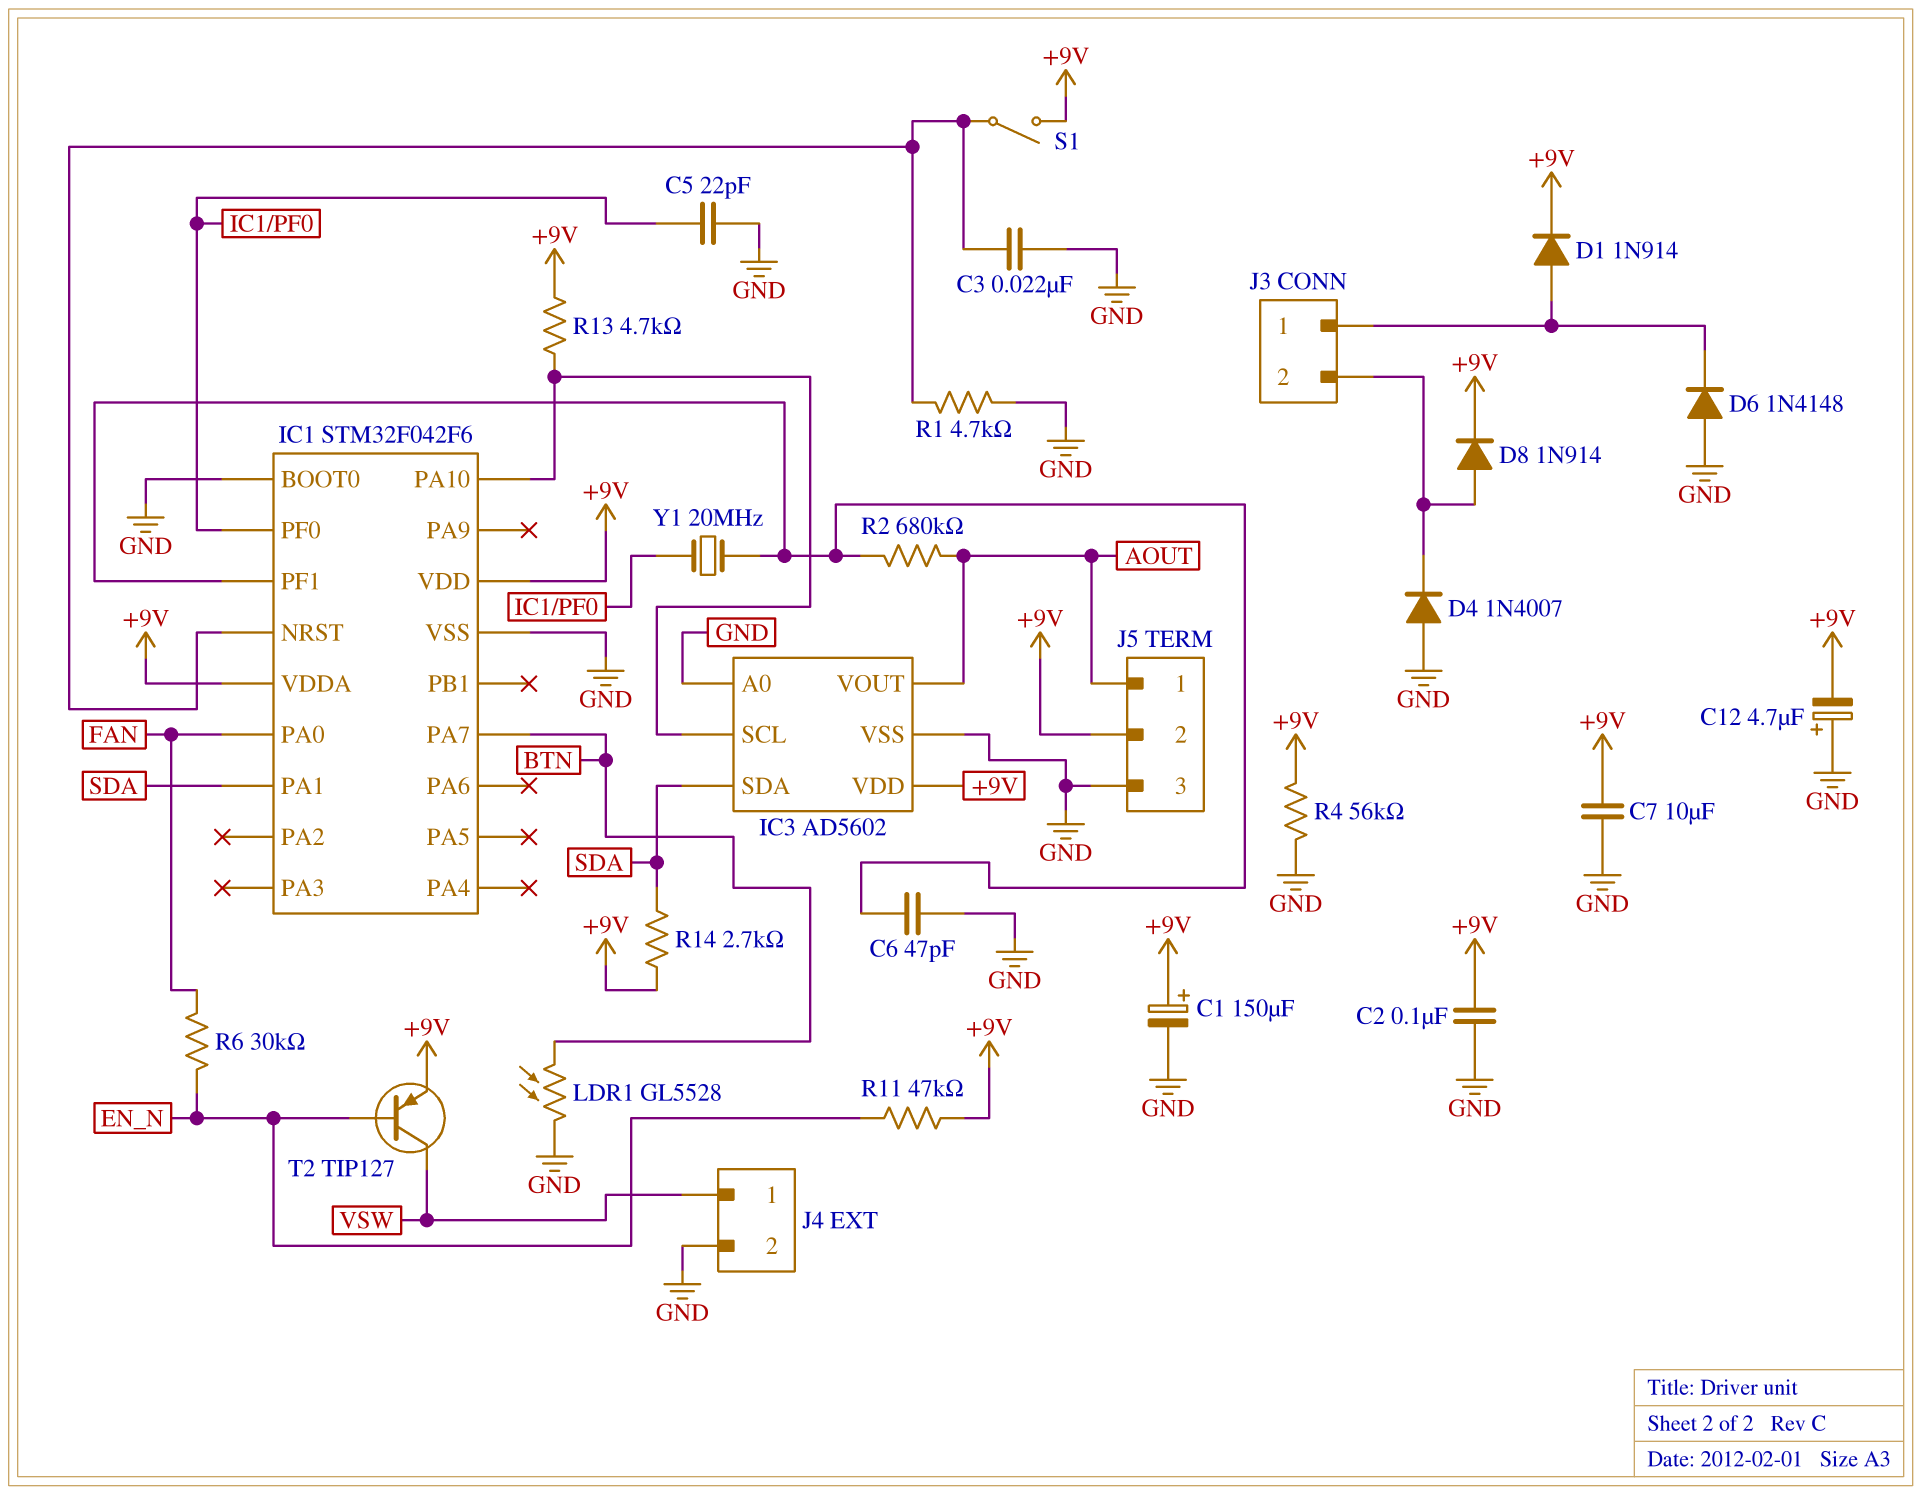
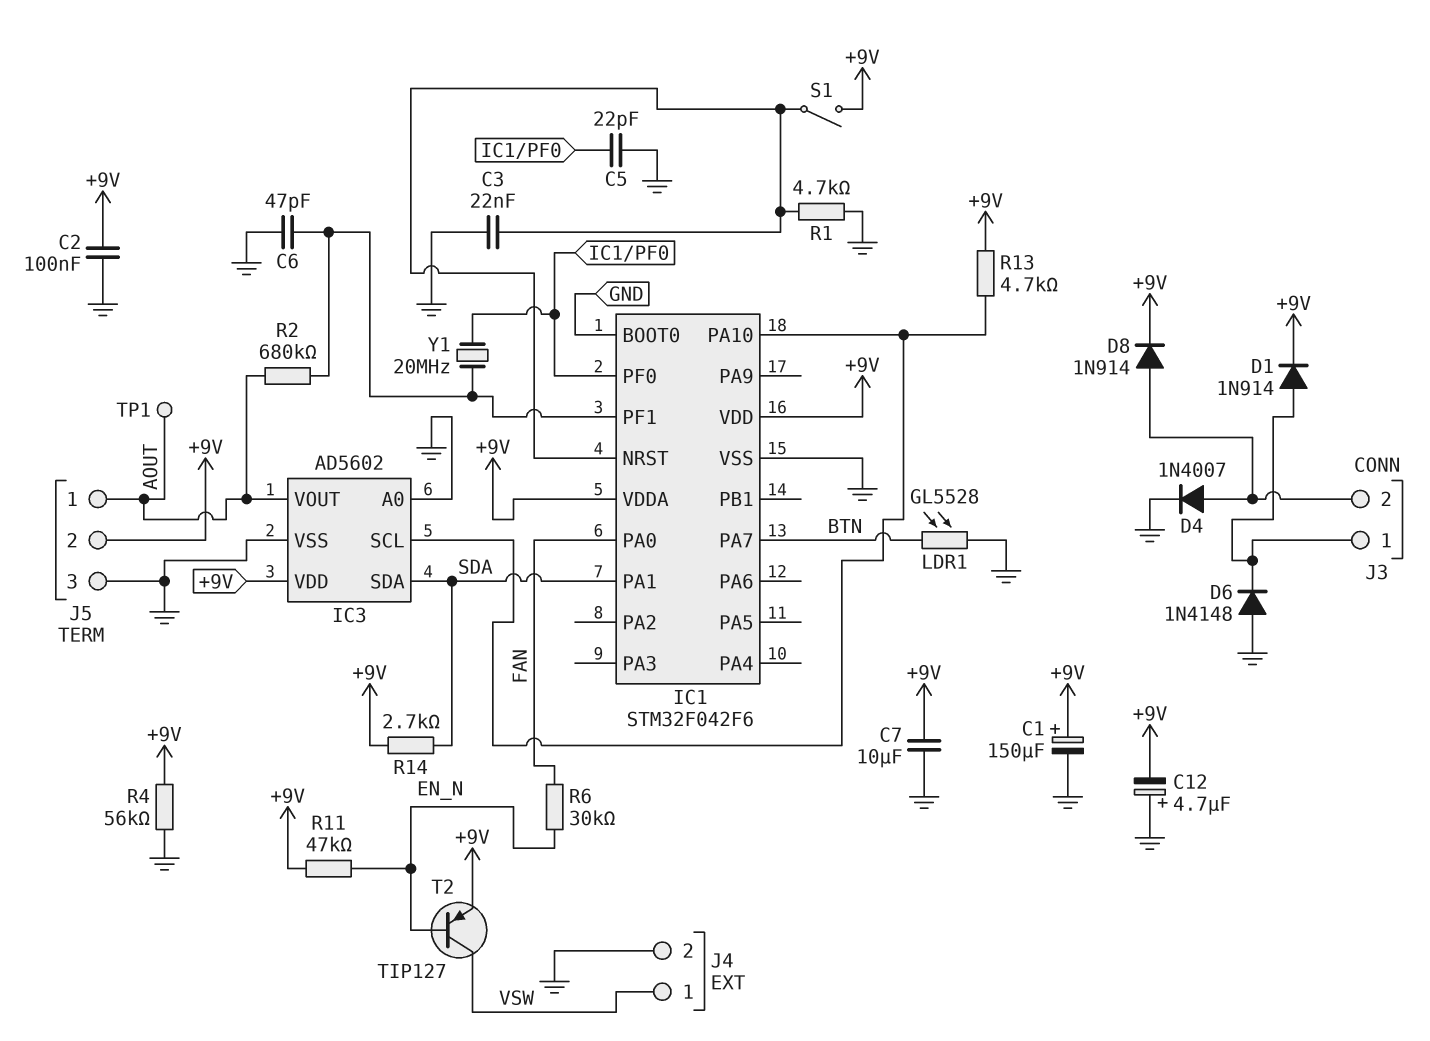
D4: diode 1N4007 (A GND, K J3/2) -> diode 1N4007 (A J3/2, K GND)
TP1: none -> test point (AOUT)

